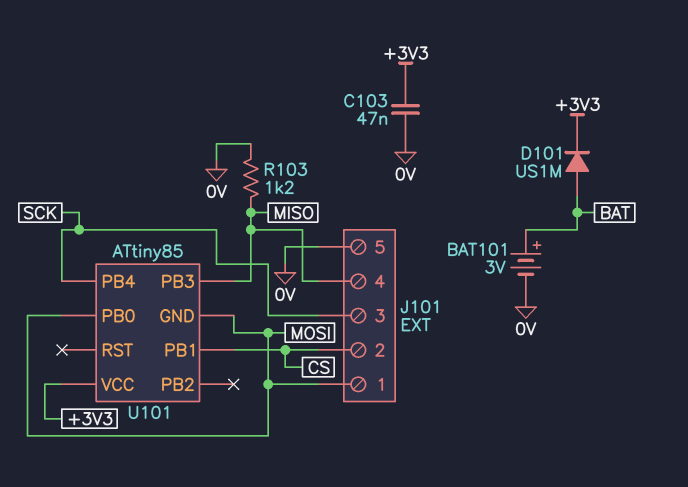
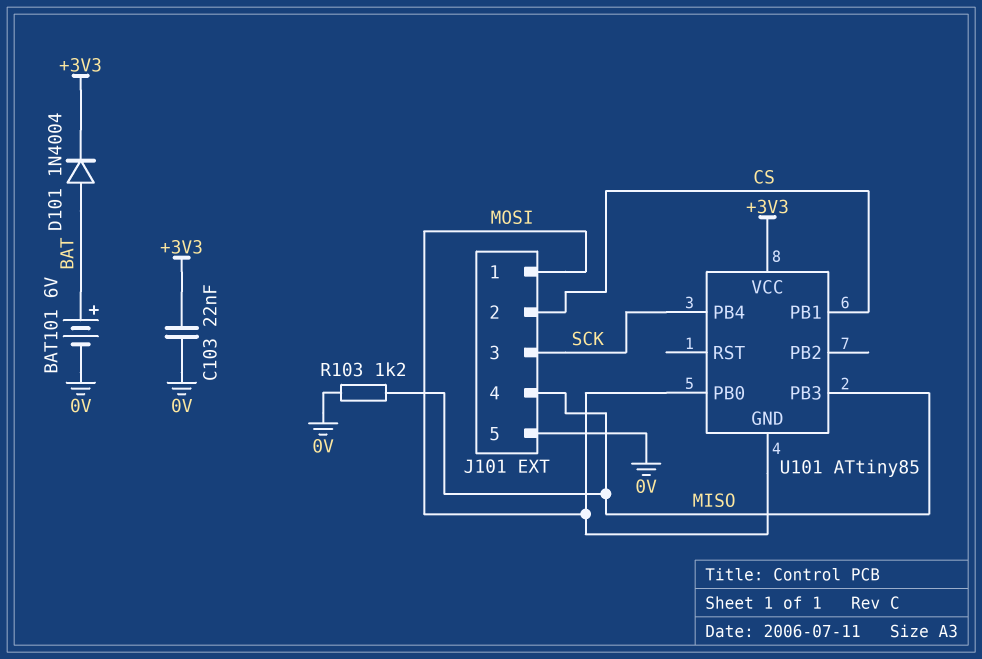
BAT101: 3V (plus BAT, minus 0V) -> 6V (plus BAT, minus 0V)
C103: 47nF (+3V3, 0V) -> 22nF (+3V3, 0V)
D101: diode US1M (A BAT, K +3V3) -> diode 1N4004 (A BAT, K +3V3)

